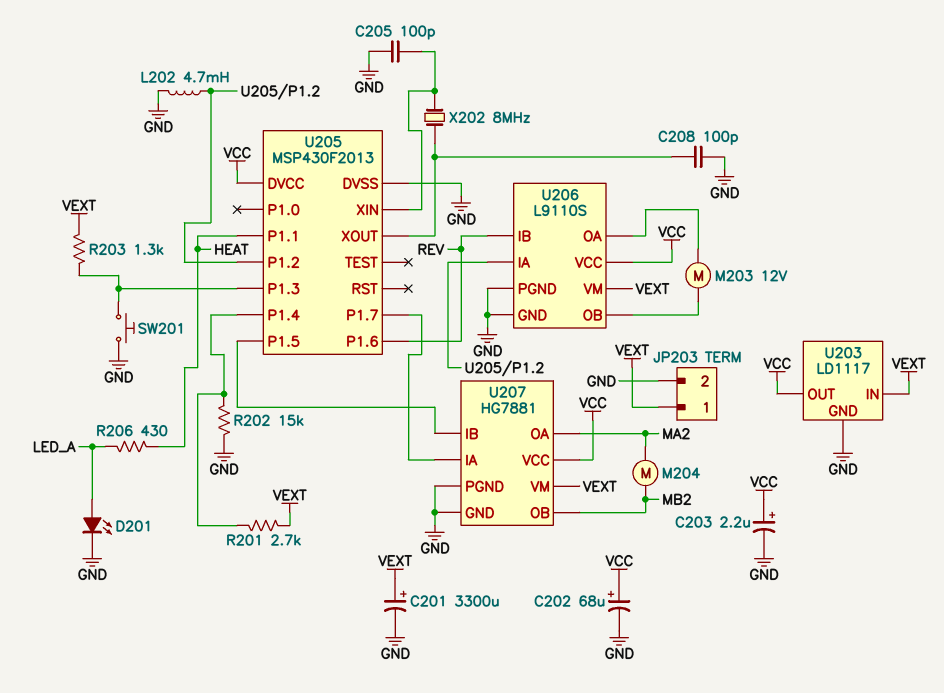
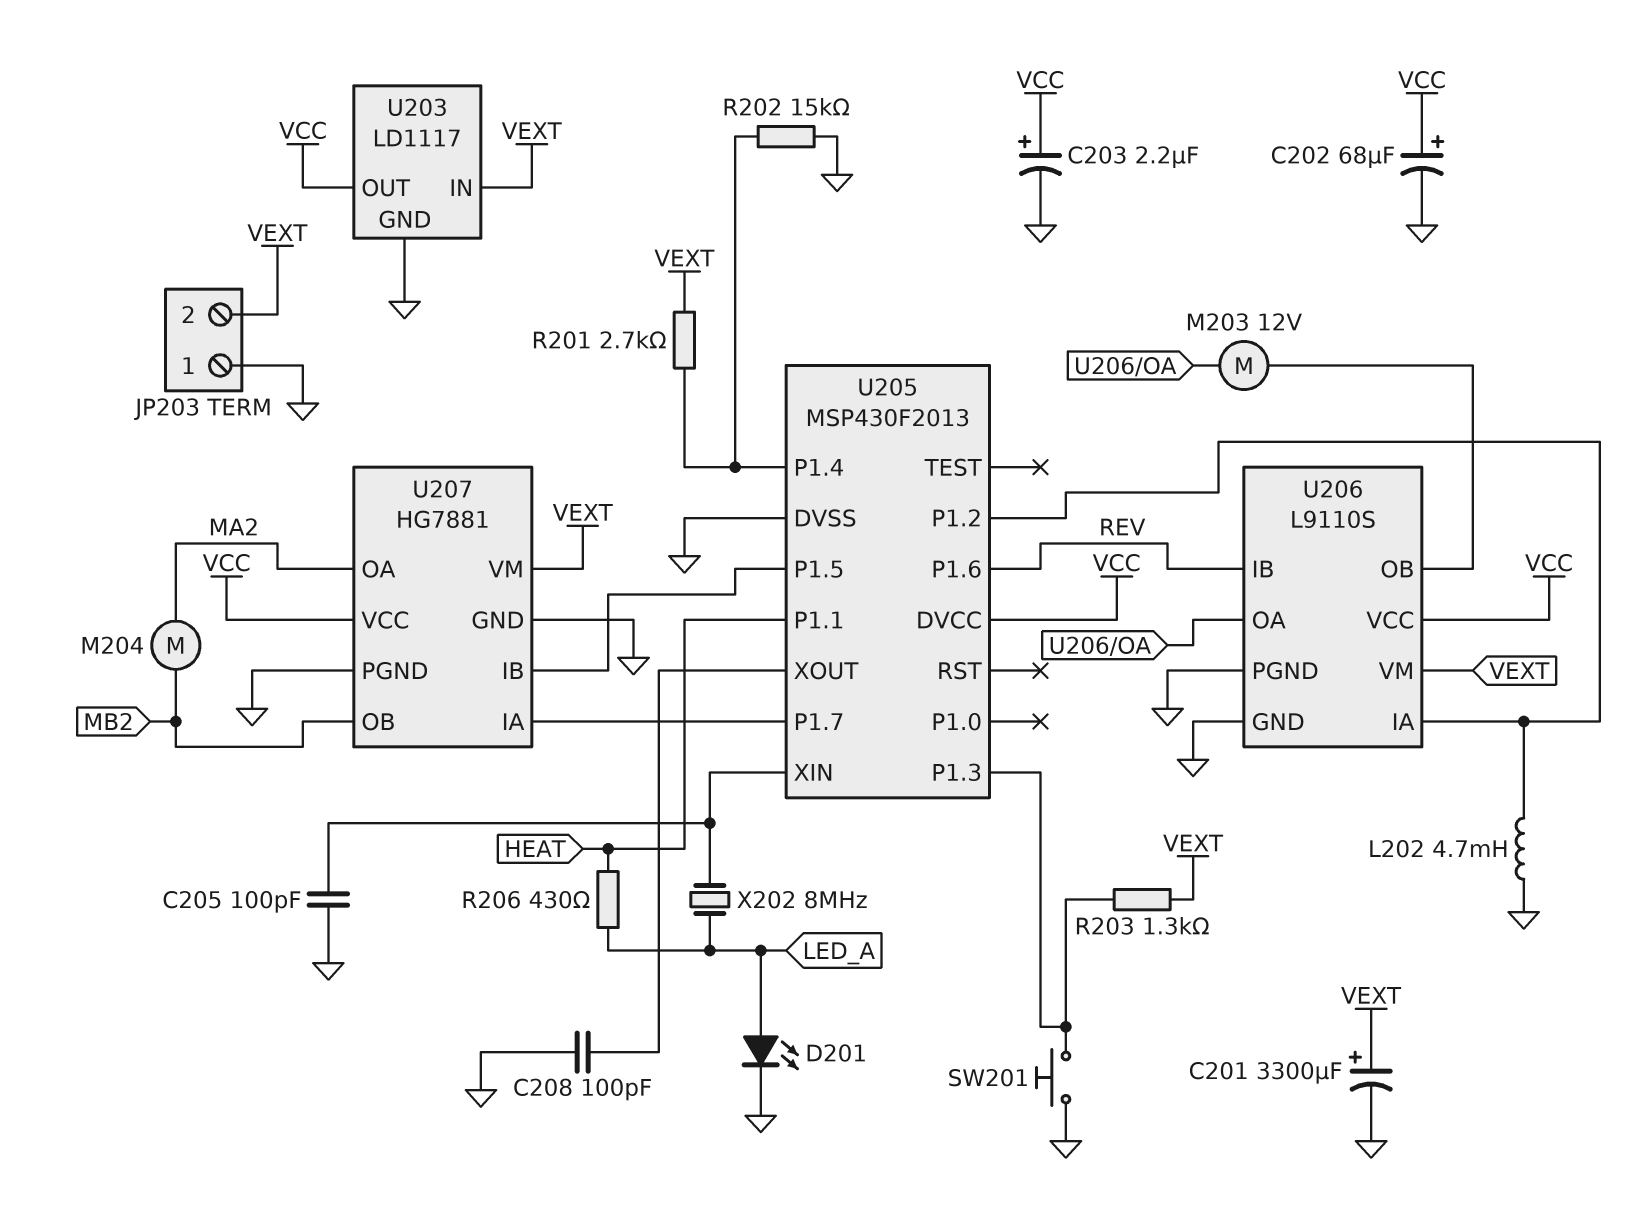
JP203 pin 1: VEXT -> GND
JP203 pin 2: GND -> VEXT
X202: 8MHz (U205/XIN, U205/XOUT) -> 8MHz (LED_A, U205/XIN)

